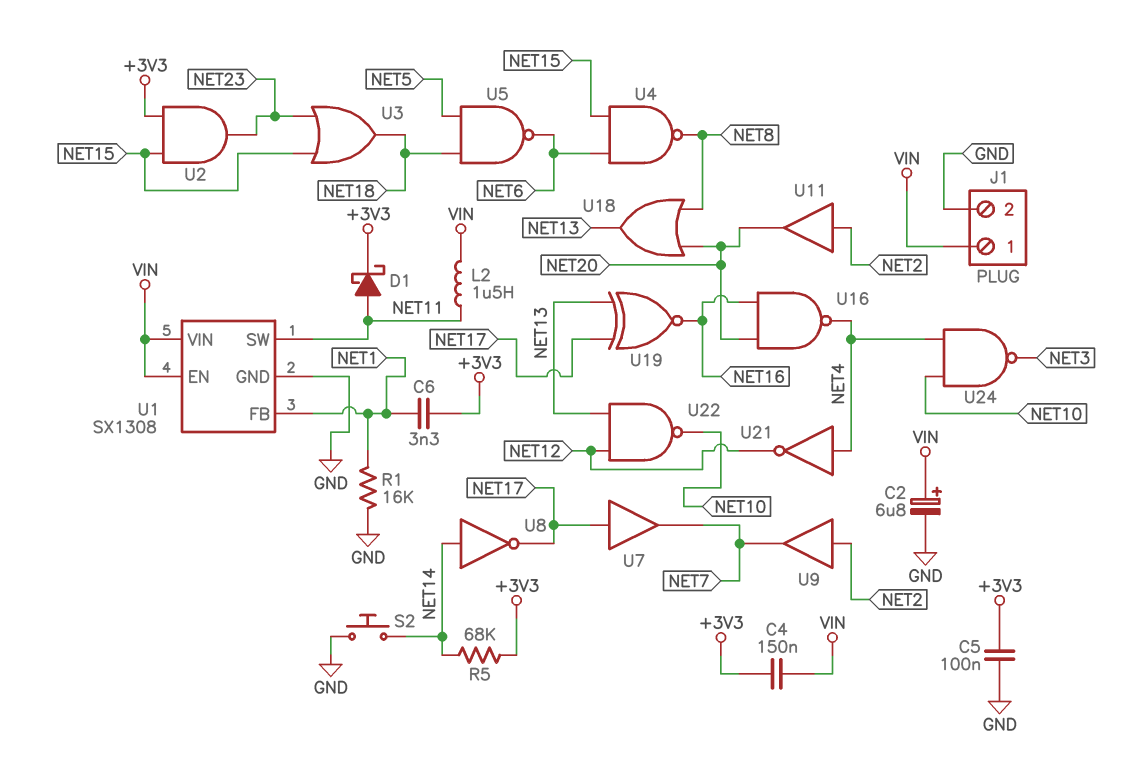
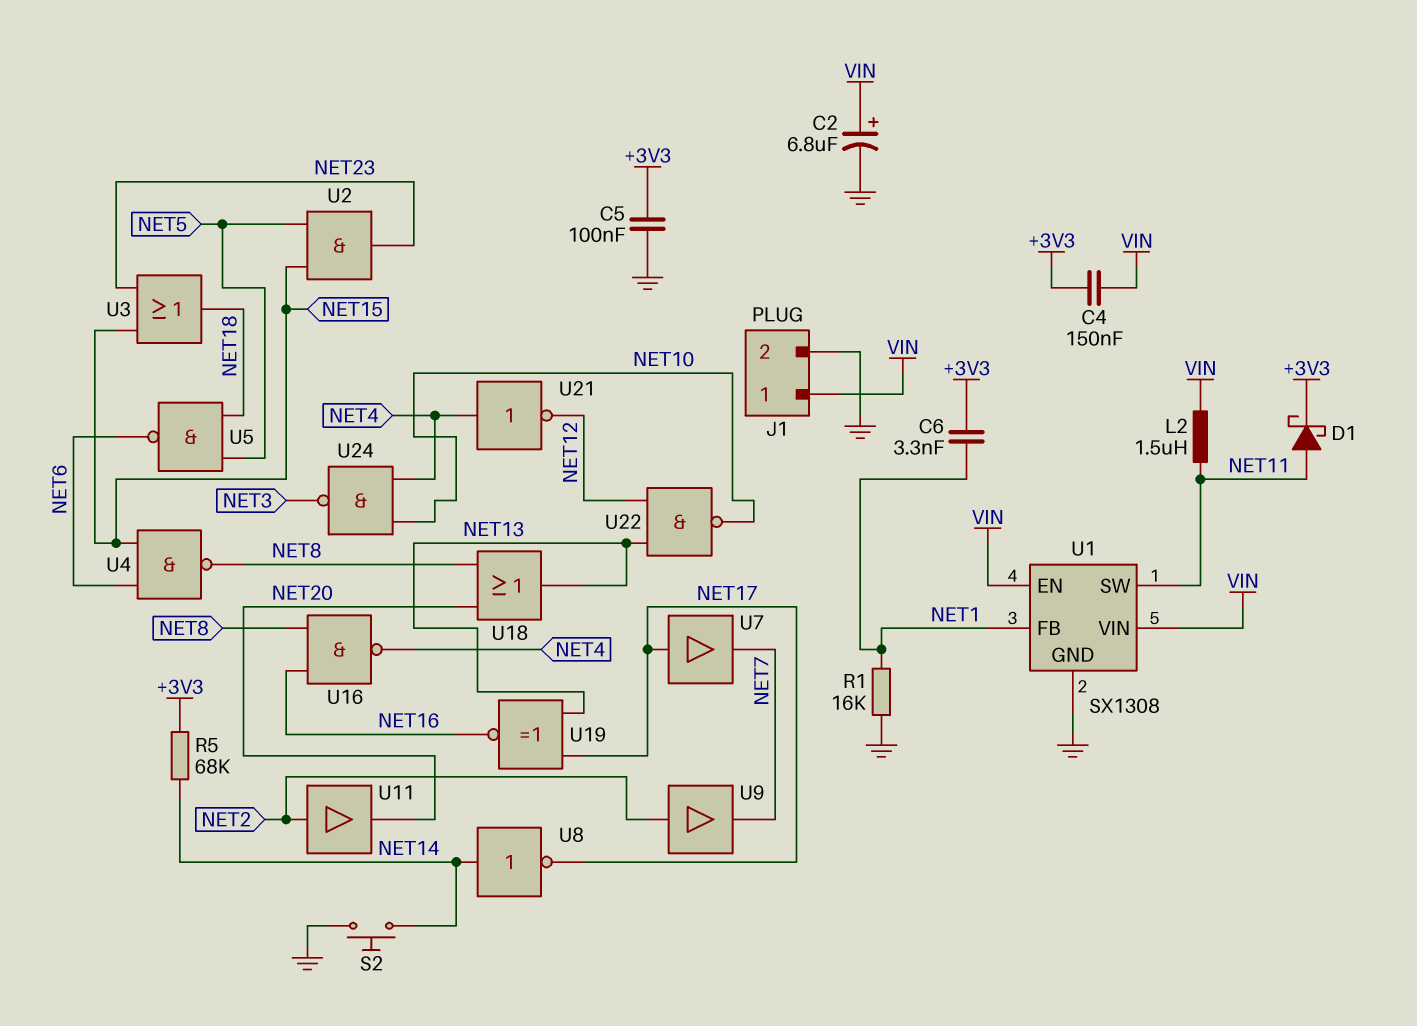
U2: AND (in +3V3, in NET15, out NET23) -> AND (in NET5, in NET15, out NET23)
U16: NAND (in NET16, in NET20, out NET4) -> NAND (in NET8, in NET16, out NET4)

